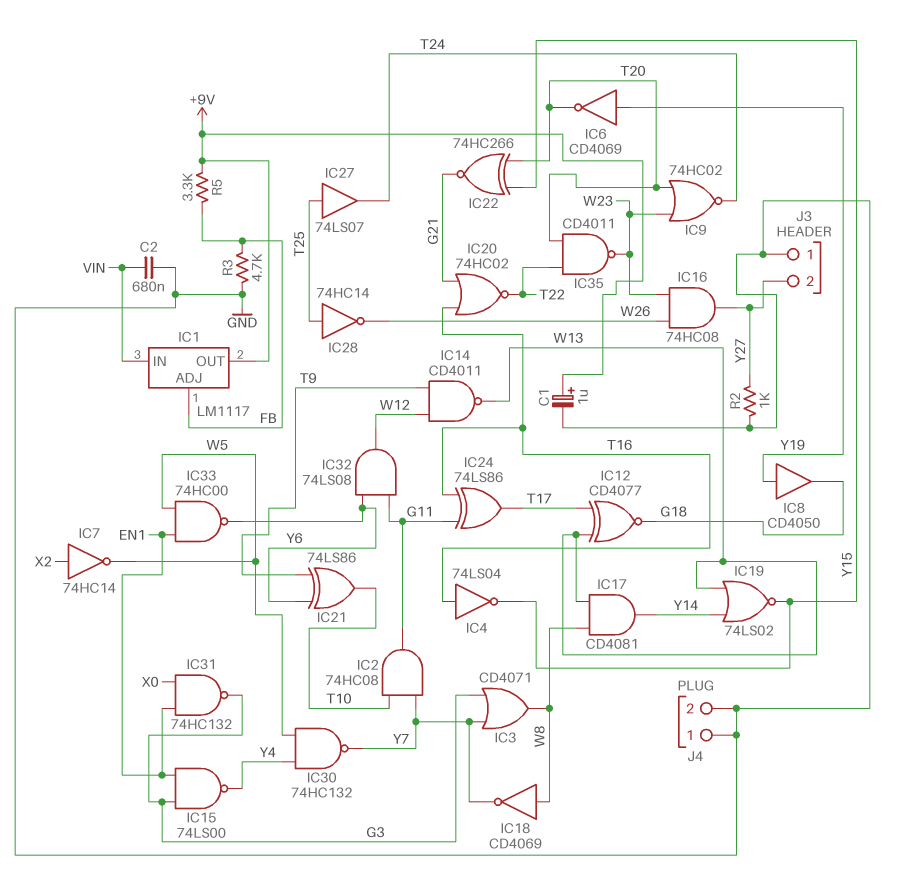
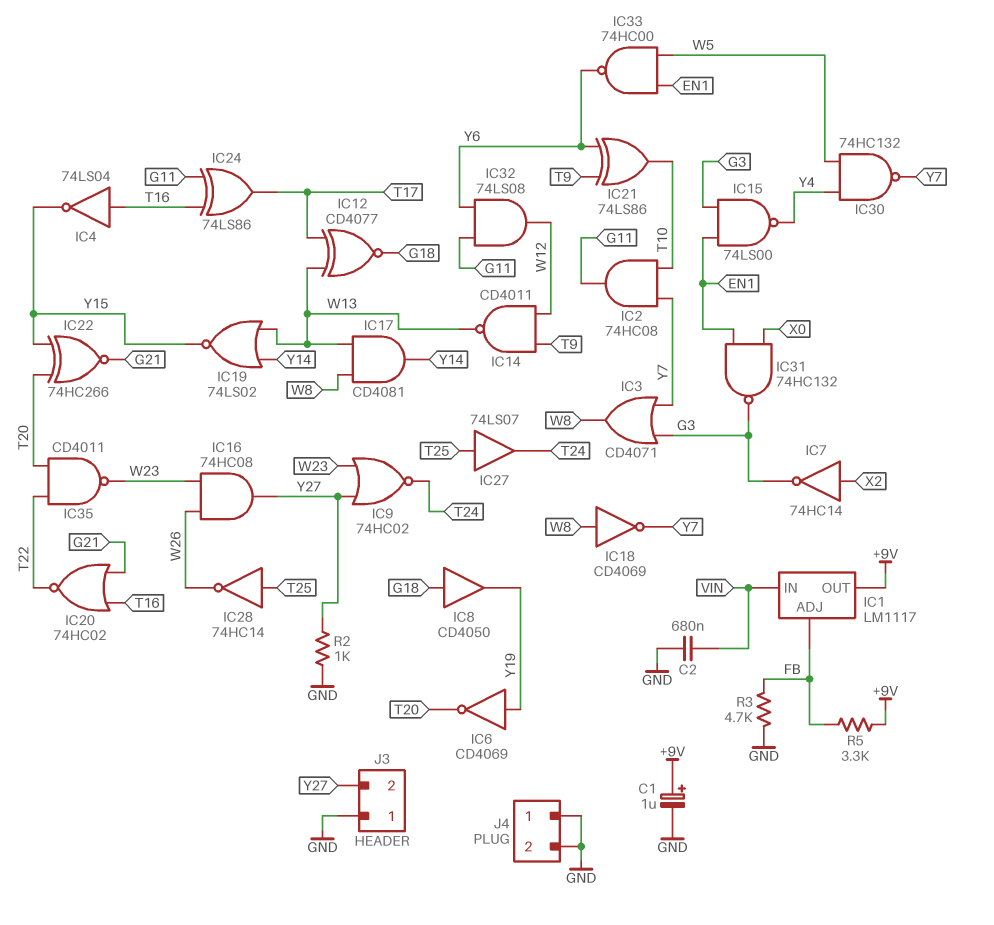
IC7: NOT 74HC14 (in X2, out W5) -> NOT 74HC14 (in X2, out G3)
IC8: buffer CD4050 (in Y19, out G18) -> buffer CD4050 (in G18, out Y19)
IC9: NOR 74HC02 (in T20, in W23, out T24) -> NOR 74HC02 (in W23, in Y27, out T24)

